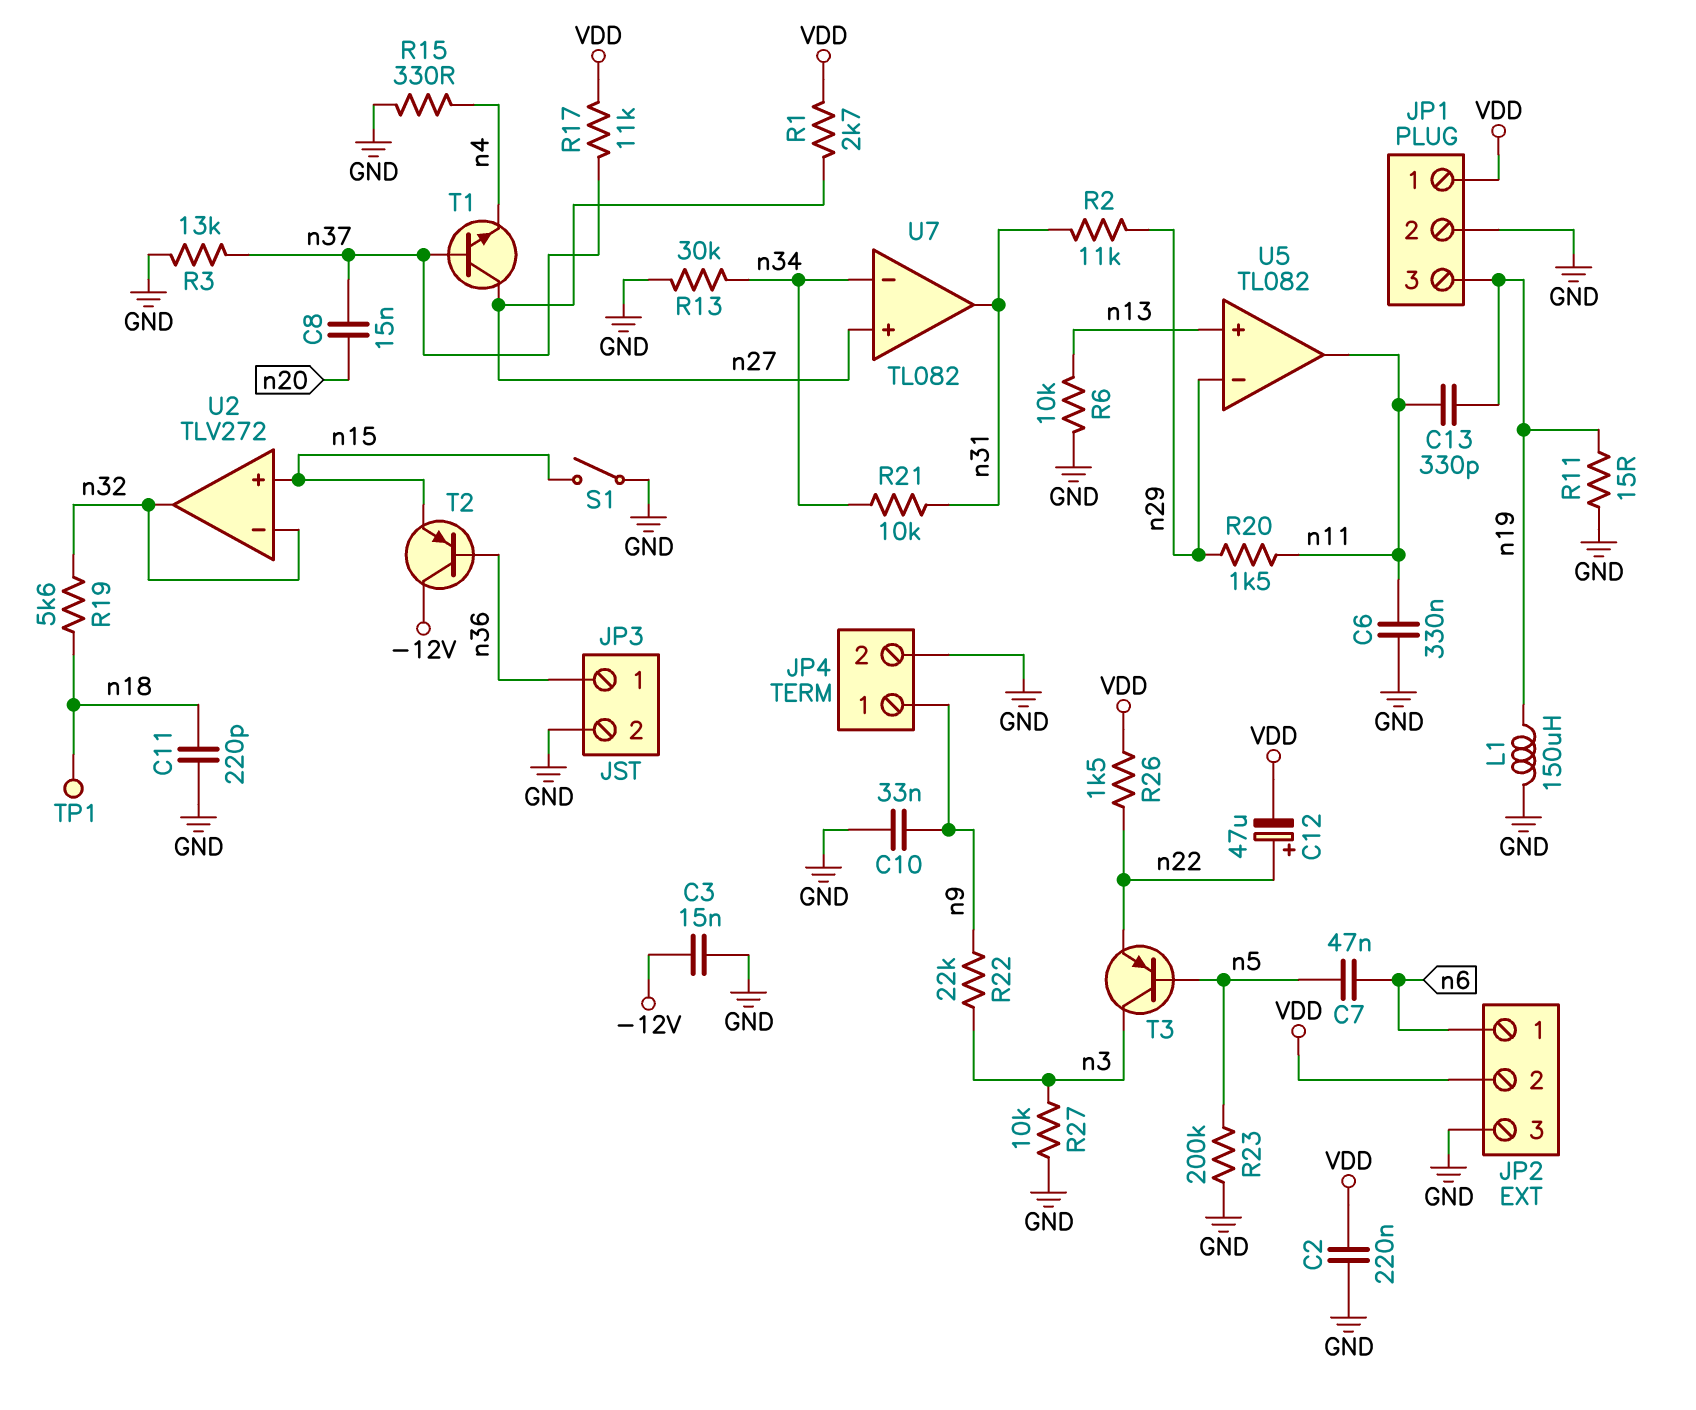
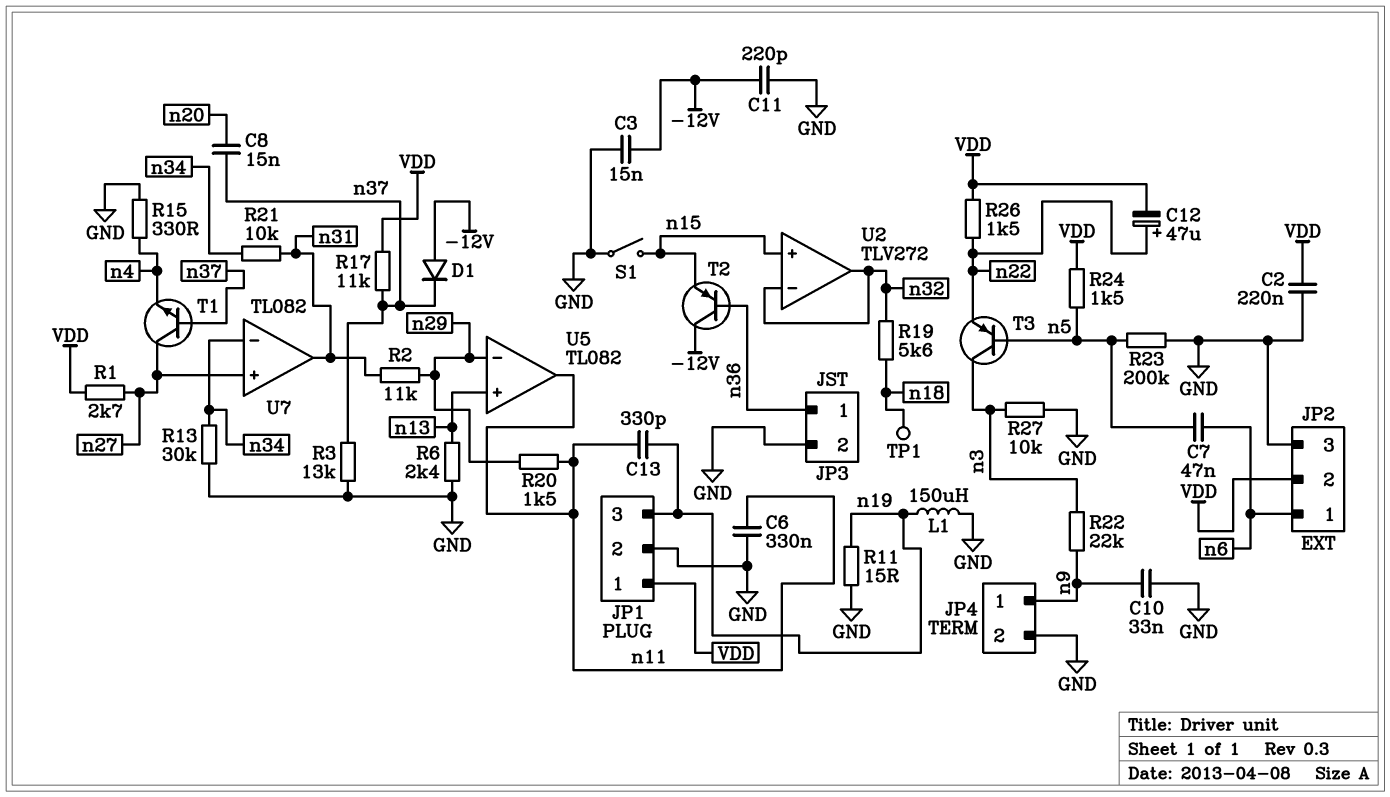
C11: 220pF (GND, n18) -> 220pF (-12V, GND)
D1: none -> diode (A -12V, K n37)
R6: 10k (GND, n13) -> 2.4k (GND, n13)
R24: none -> 1.5k (VDD, n5)

